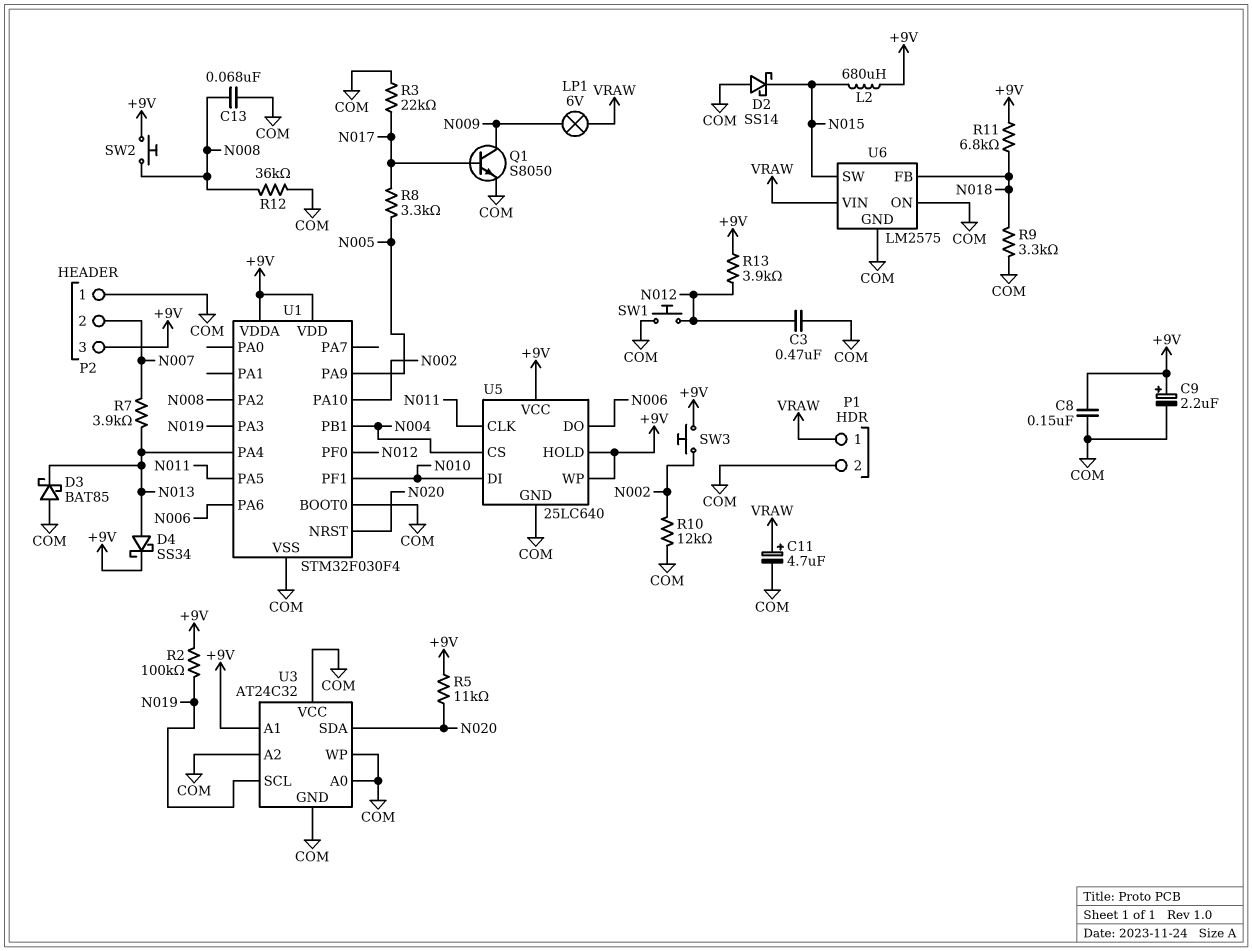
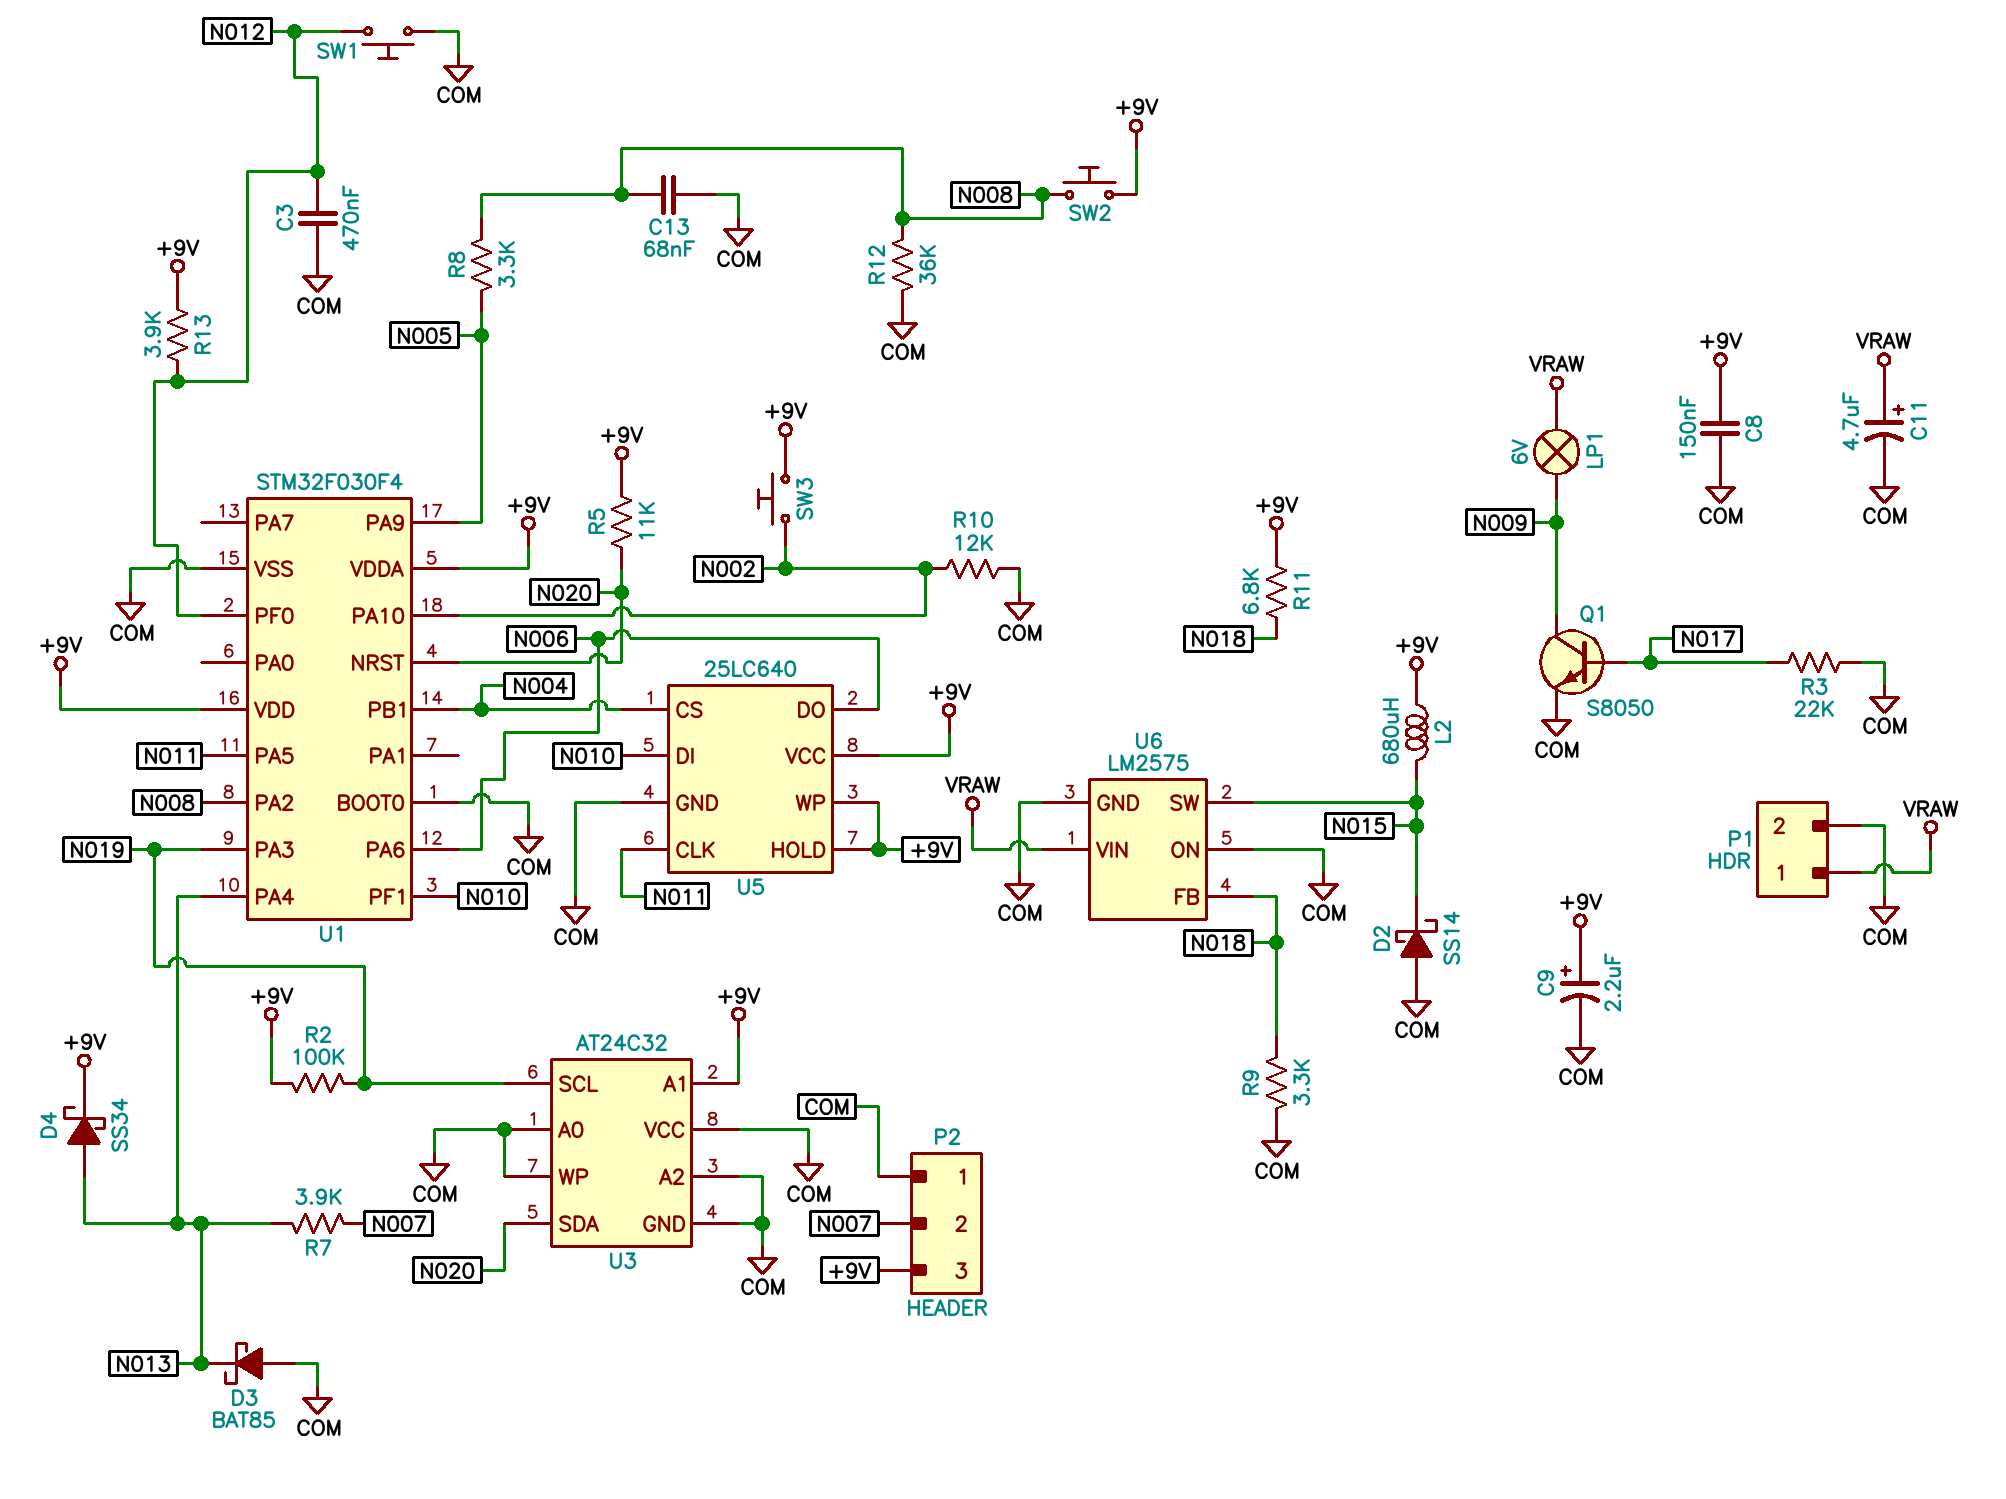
R8: 3.3k (N005, N017) -> 3.3k (N005, N008)

